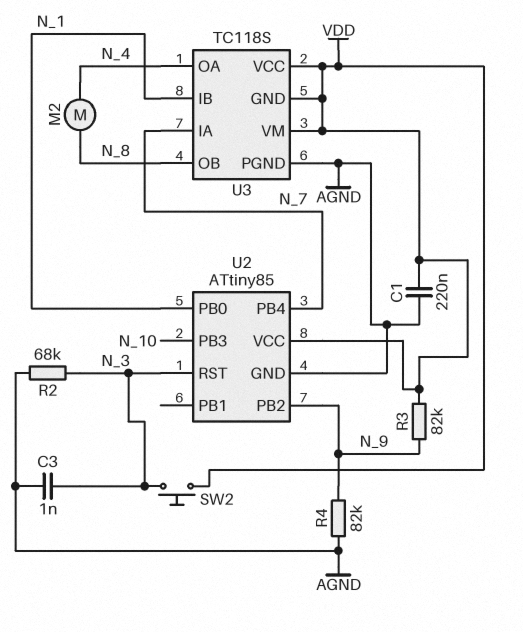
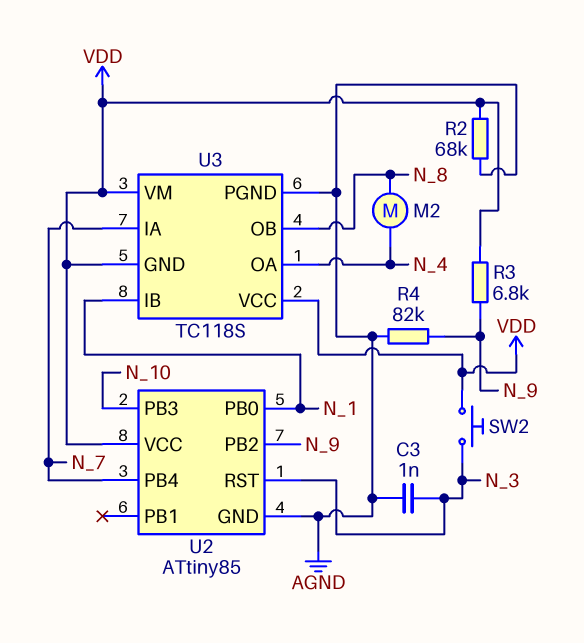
C1: 220nF (AGND, VDD) -> none
R2: 68k (AGND, N_3) -> 68k (AGND, VDD)
R3: 82k (N_9, VDD) -> 6.8k (N_9, VDD)

